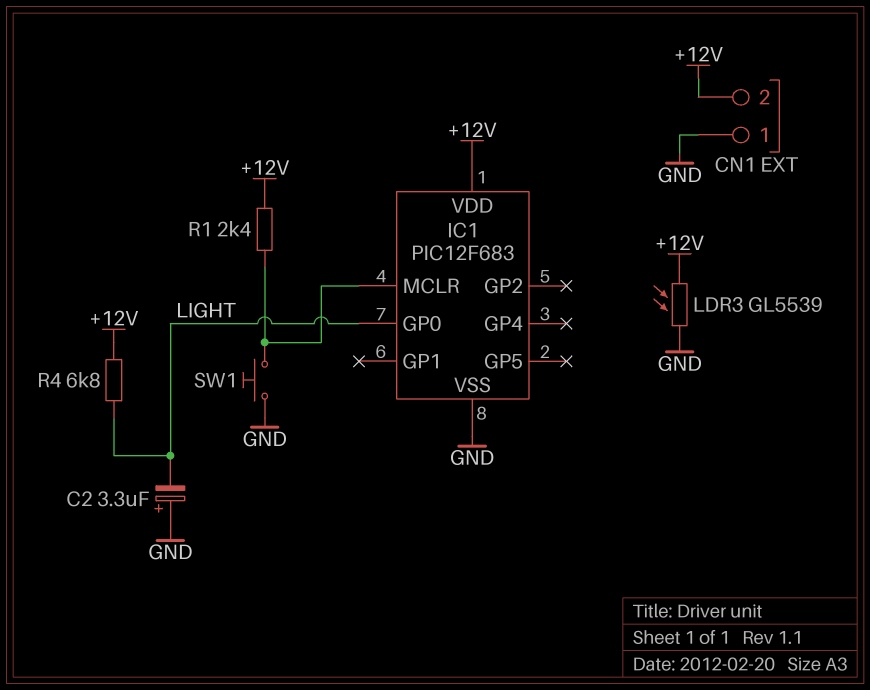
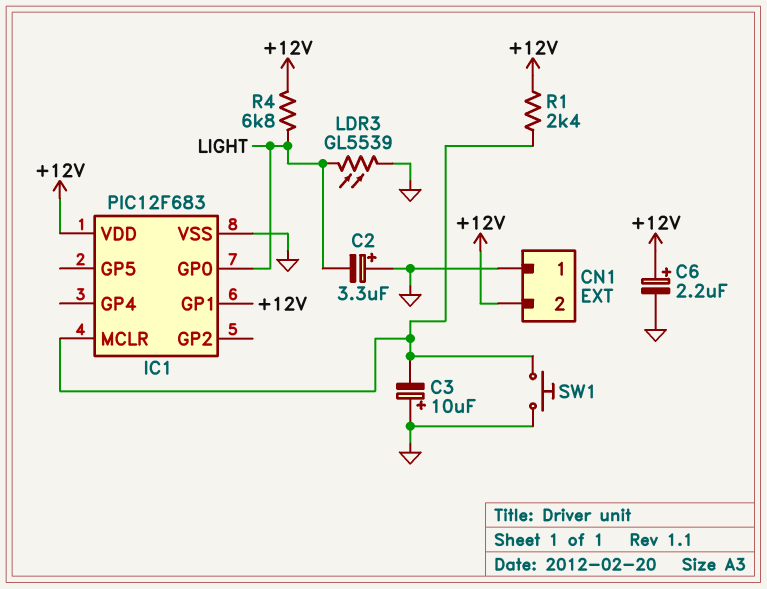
C3: none -> 10uF (plus GND, minus IC1/MCLR)
C6: none -> 2.2uF (plus +12V, minus GND)
IC1 pin GP1: none -> +12V
LDR3: GL5539 (+12V, GND) -> GL5539 (GND, LIGHT)

